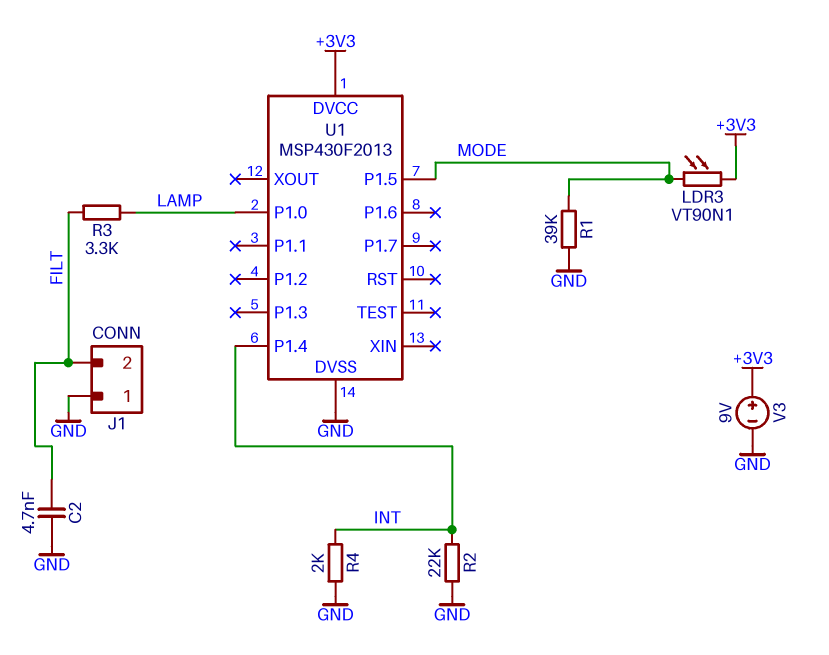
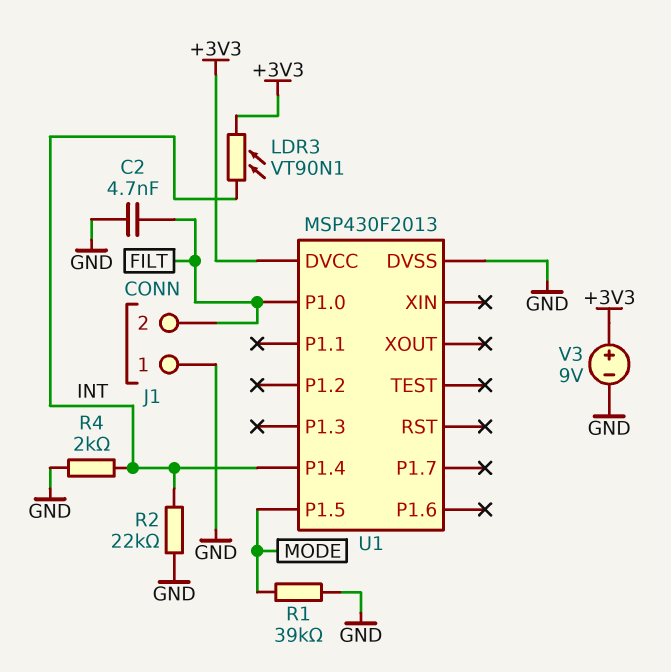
LDR3: VT90N1 (+3V3, MODE) -> VT90N1 (+3V3, INT)
R3: 3.3k (FILT, LAMP) -> none
U1 pin P1.0: LAMP -> FILT

